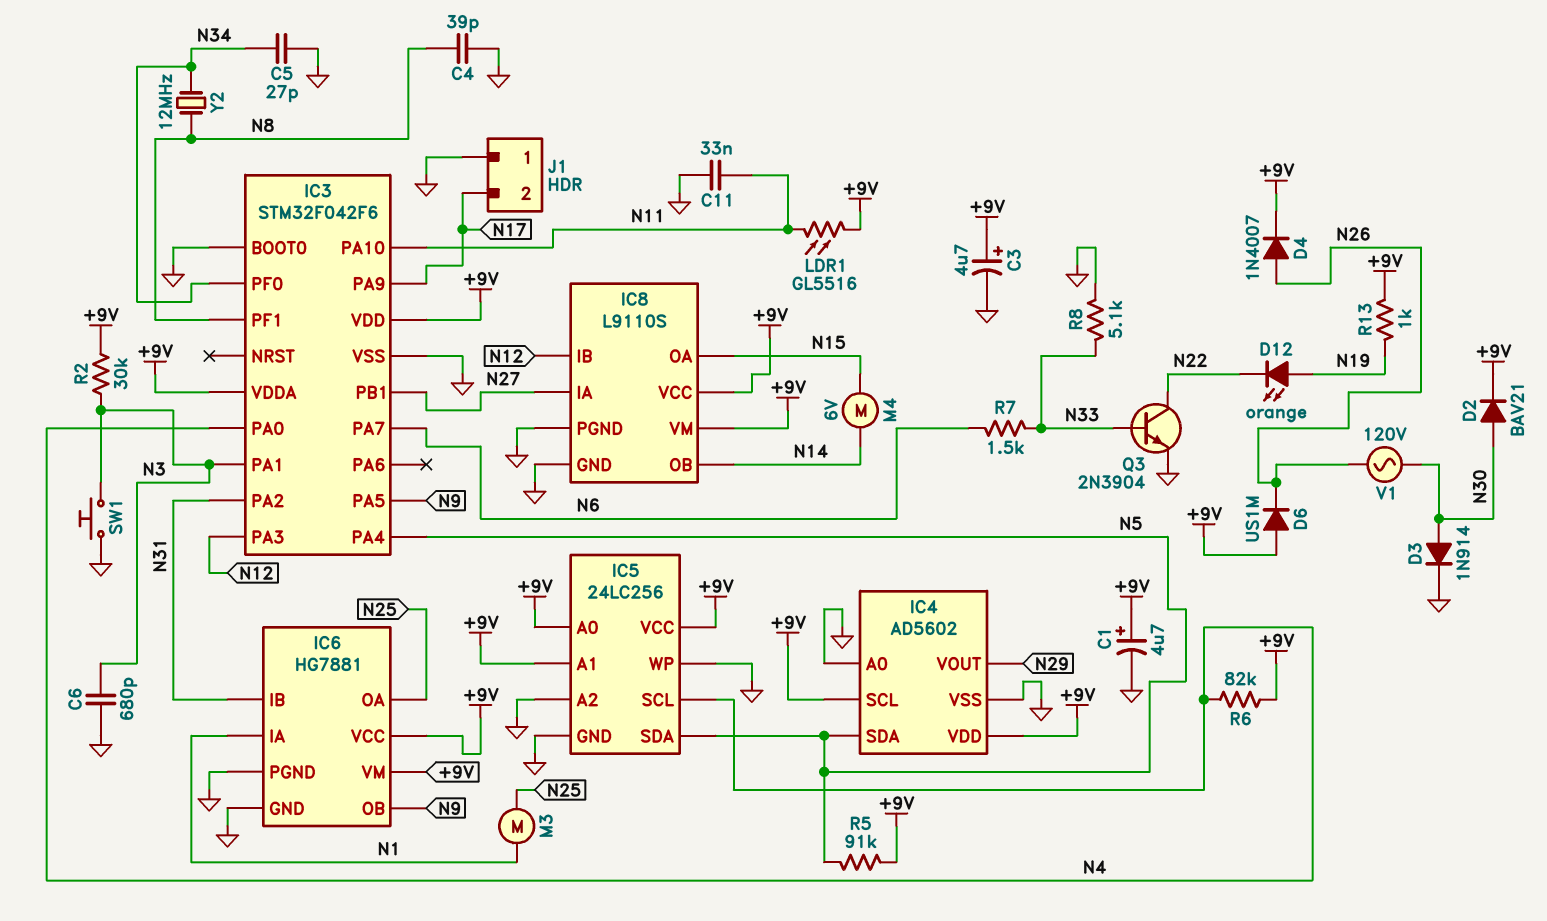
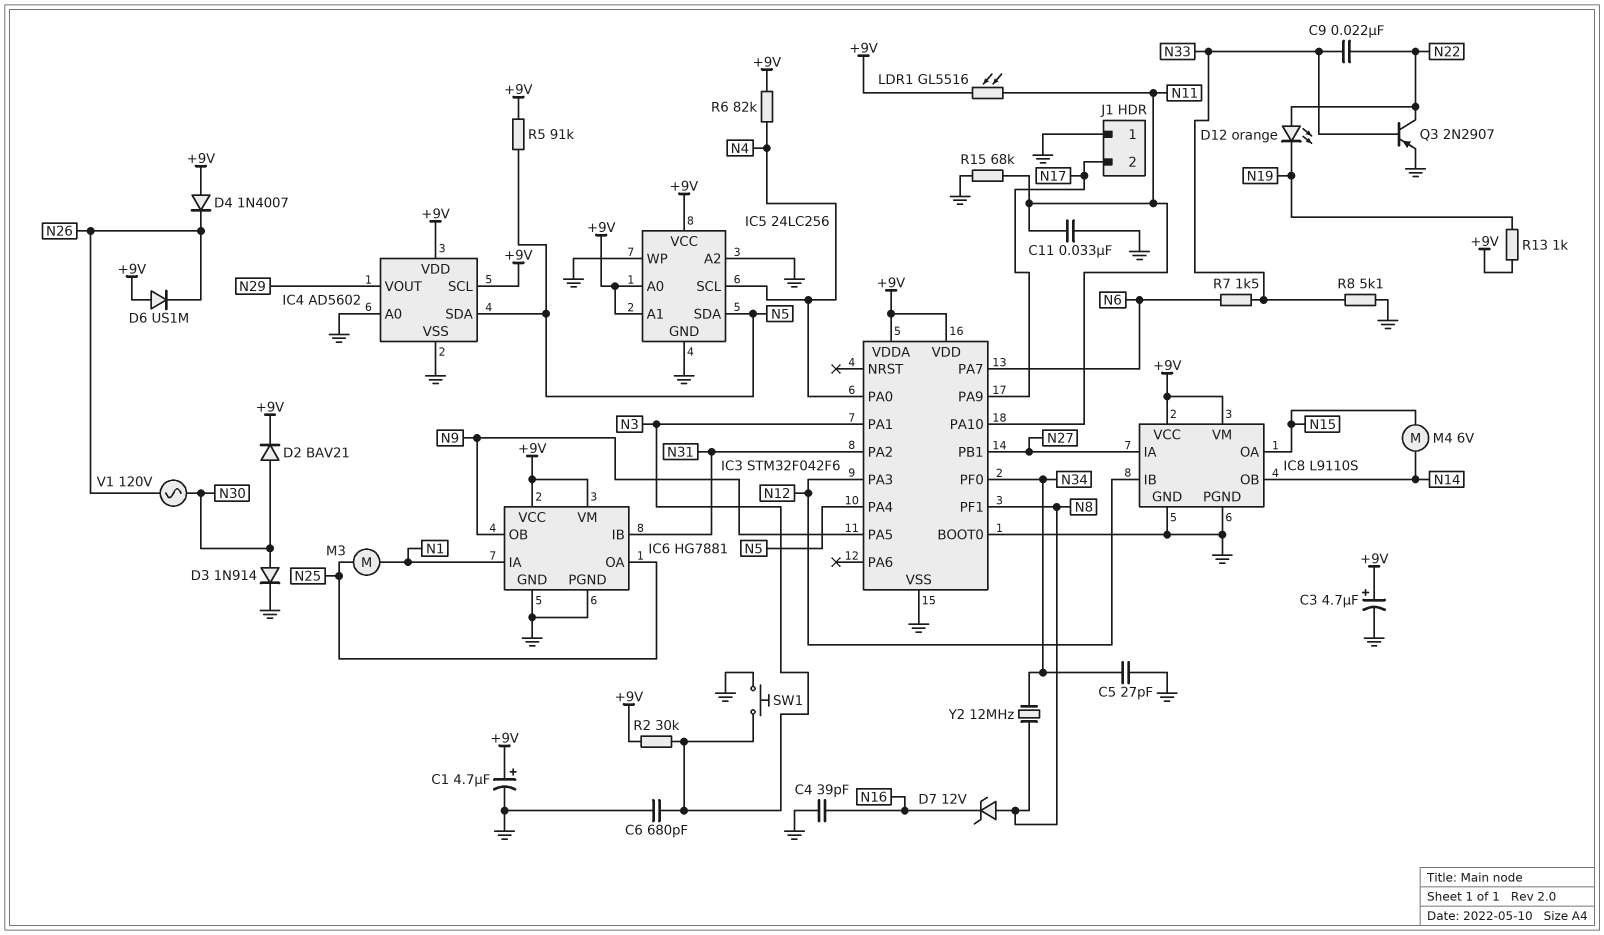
C4: 39pF (GND, N8) -> 39pF (GND, N16)
C9: none -> 22nF (N22, N33)
D4: diode 1N4007 (A N26, K +9V) -> diode 1N4007 (A +9V, K N26)
D7: none -> zener 12V (A N8, K N16)
D12: LED orange (A N19, K N22) -> LED orange (A N22, K N19)
Q3: NPN 2N3904 (B N33, C N22, E GND) -> PNP 2N2907 (B N33, C N22, E GND)
R15: none -> 68k (GND, N11)

